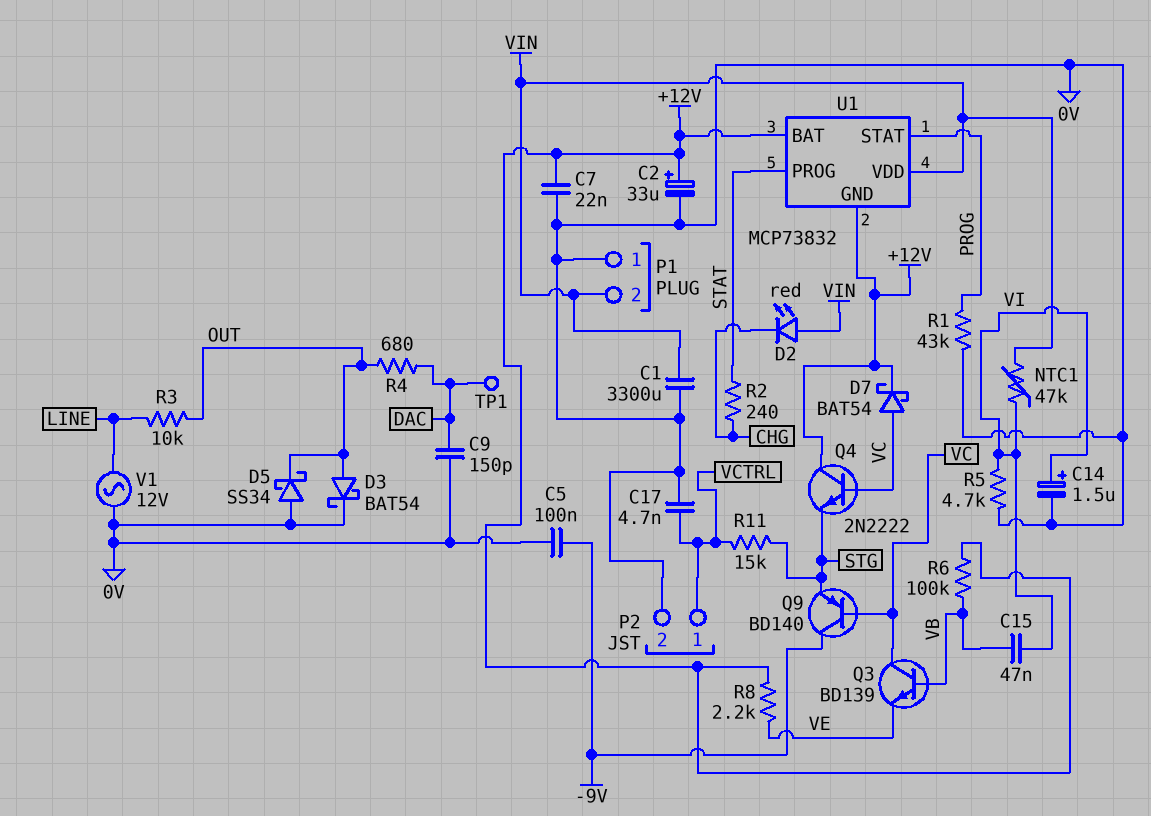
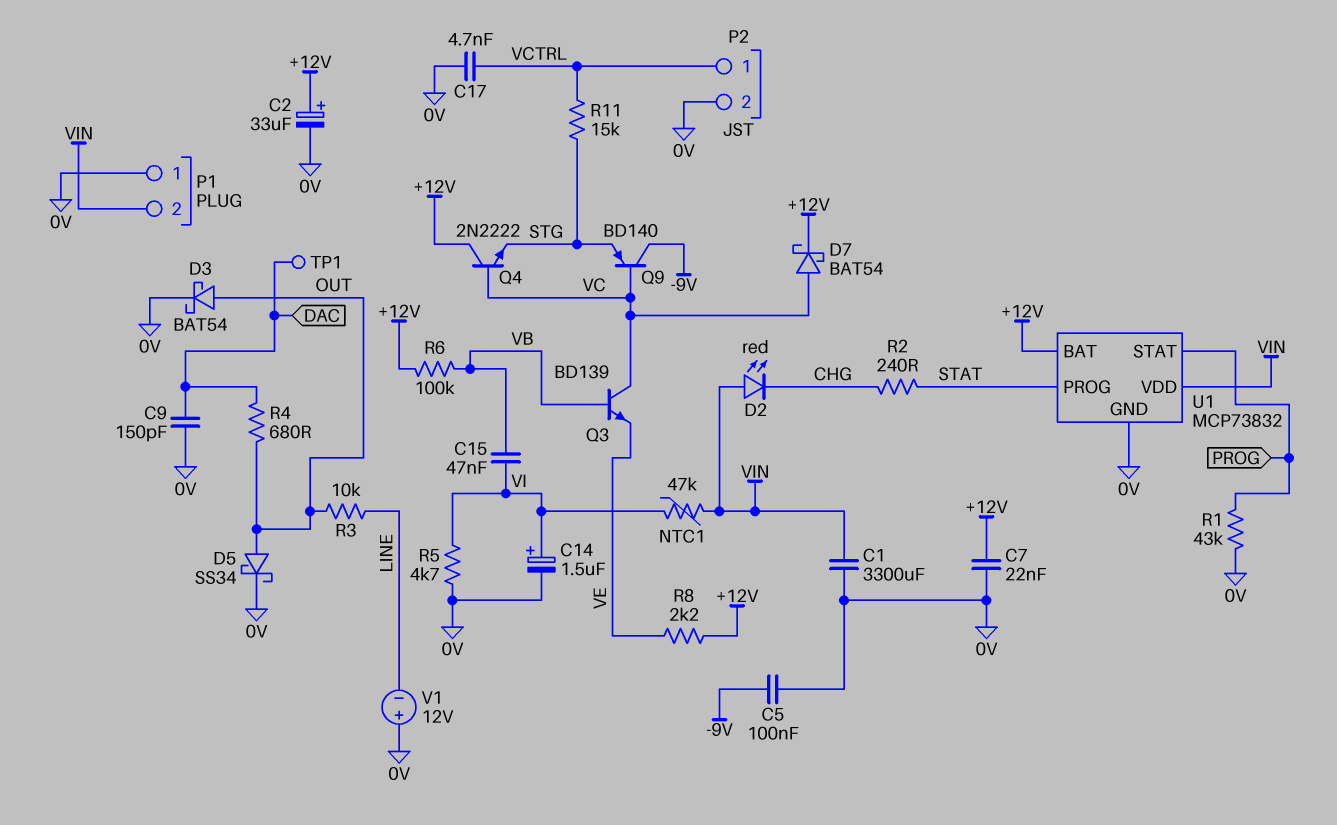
D5: schottky SS34 (A 0V, K OUT) -> schottky SS34 (A OUT, K 0V)
U1 pin GND: +12V -> 0V
V1: AC 12V (0V, LINE) -> 12V (plus 0V, minus LINE)

